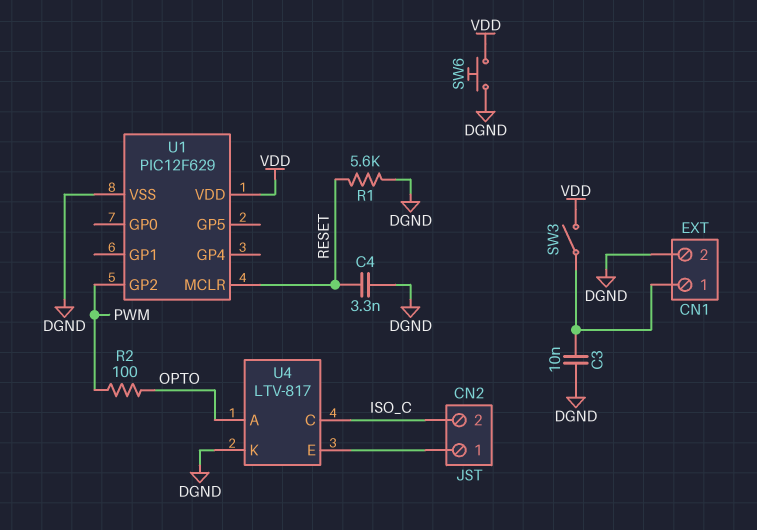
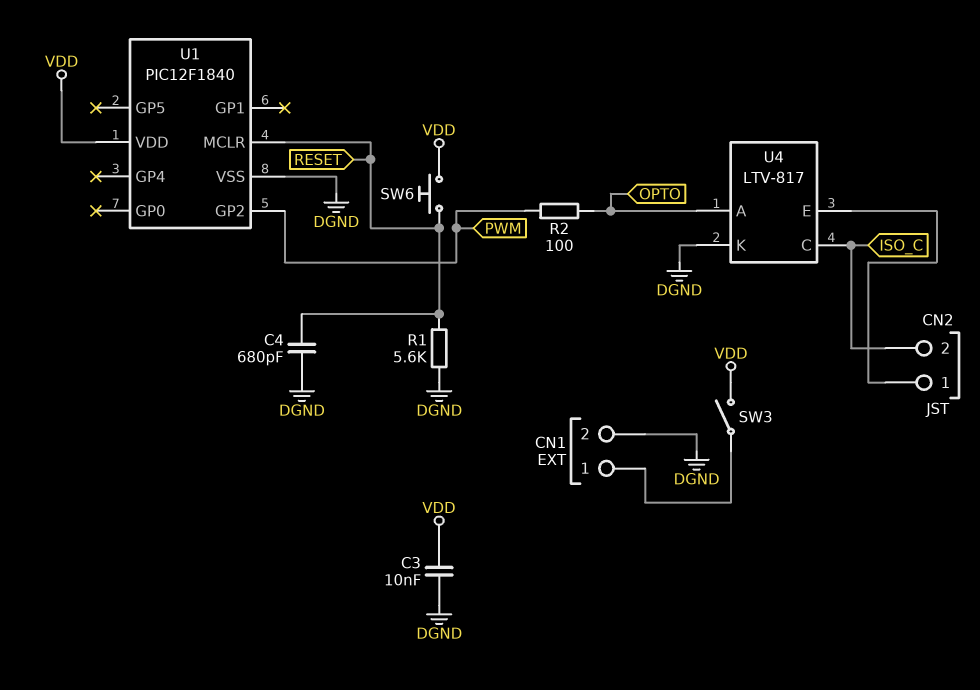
C3: 10nF (CN1/1, DGND) -> 10nF (DGND, VDD)
C4: 3.3nF (DGND, RESET) -> 680pF (DGND, RESET)
SW6: button (DGND, VDD) -> button (RESET, VDD)
U1: PIC12F629 -> PIC12F1840

